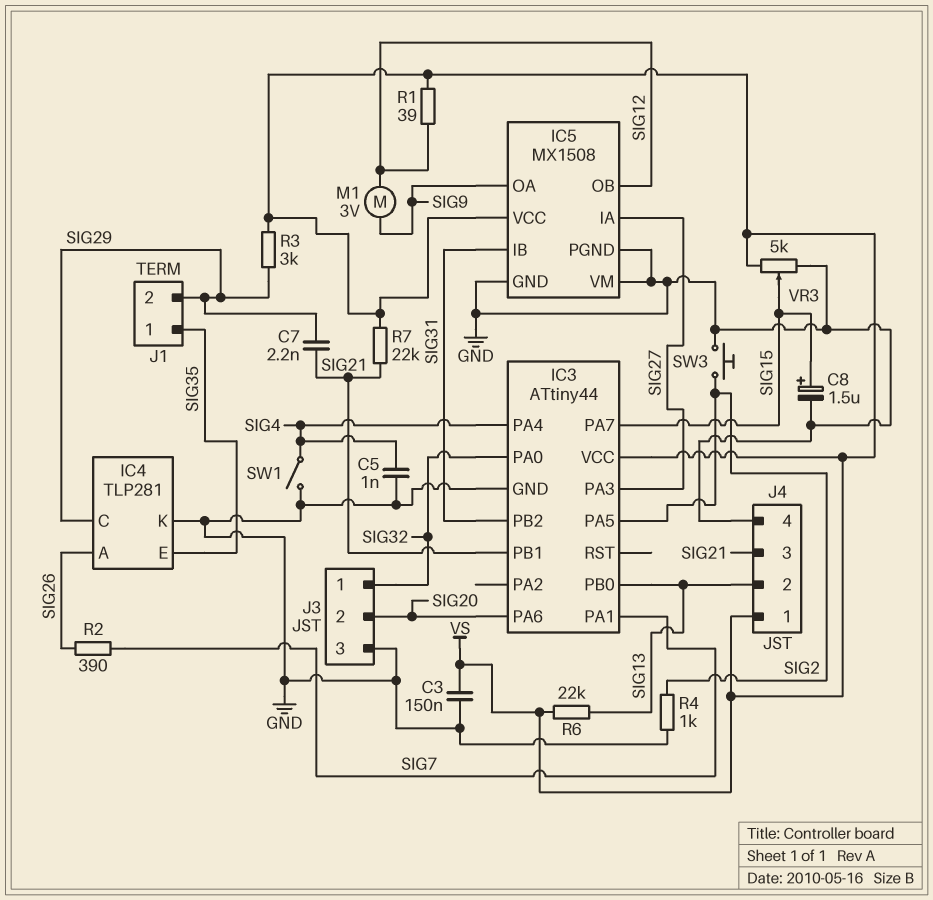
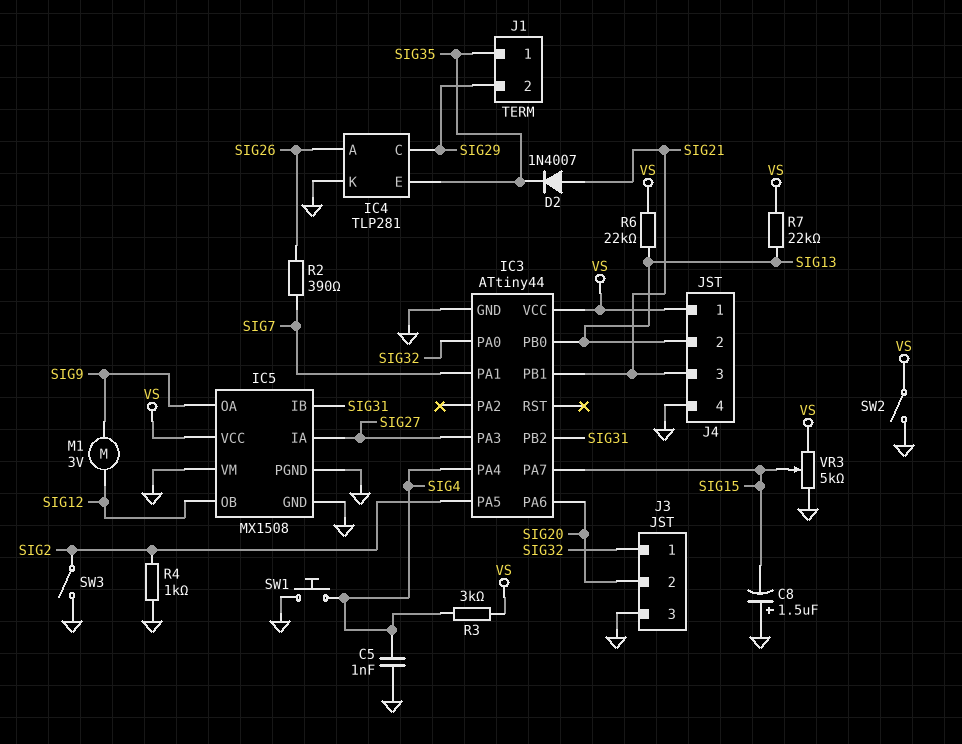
C3: 150nF (GND, VS) -> none
C7: 2.2nF (SIG21, SIG29) -> none
C8: 1.5uF (plus SIG15, minus GND) -> 1.5uF (plus GND, minus SIG15)
D2: none -> diode 1N4007 (A SIG21, K SIG35)
R1: 39 (SIG12, VS) -> none
R3: 3k (SIG29, VS) -> 3k (SIG4, VS)
R7: 22k (SIG21, VS) -> 22k (SIG13, VS)
SW1: switch (GND, SIG4) -> button (GND, SIG4)
SW2: none -> switch (GND, VS)
SW3: button (GND, SIG2) -> switch (GND, SIG2)

